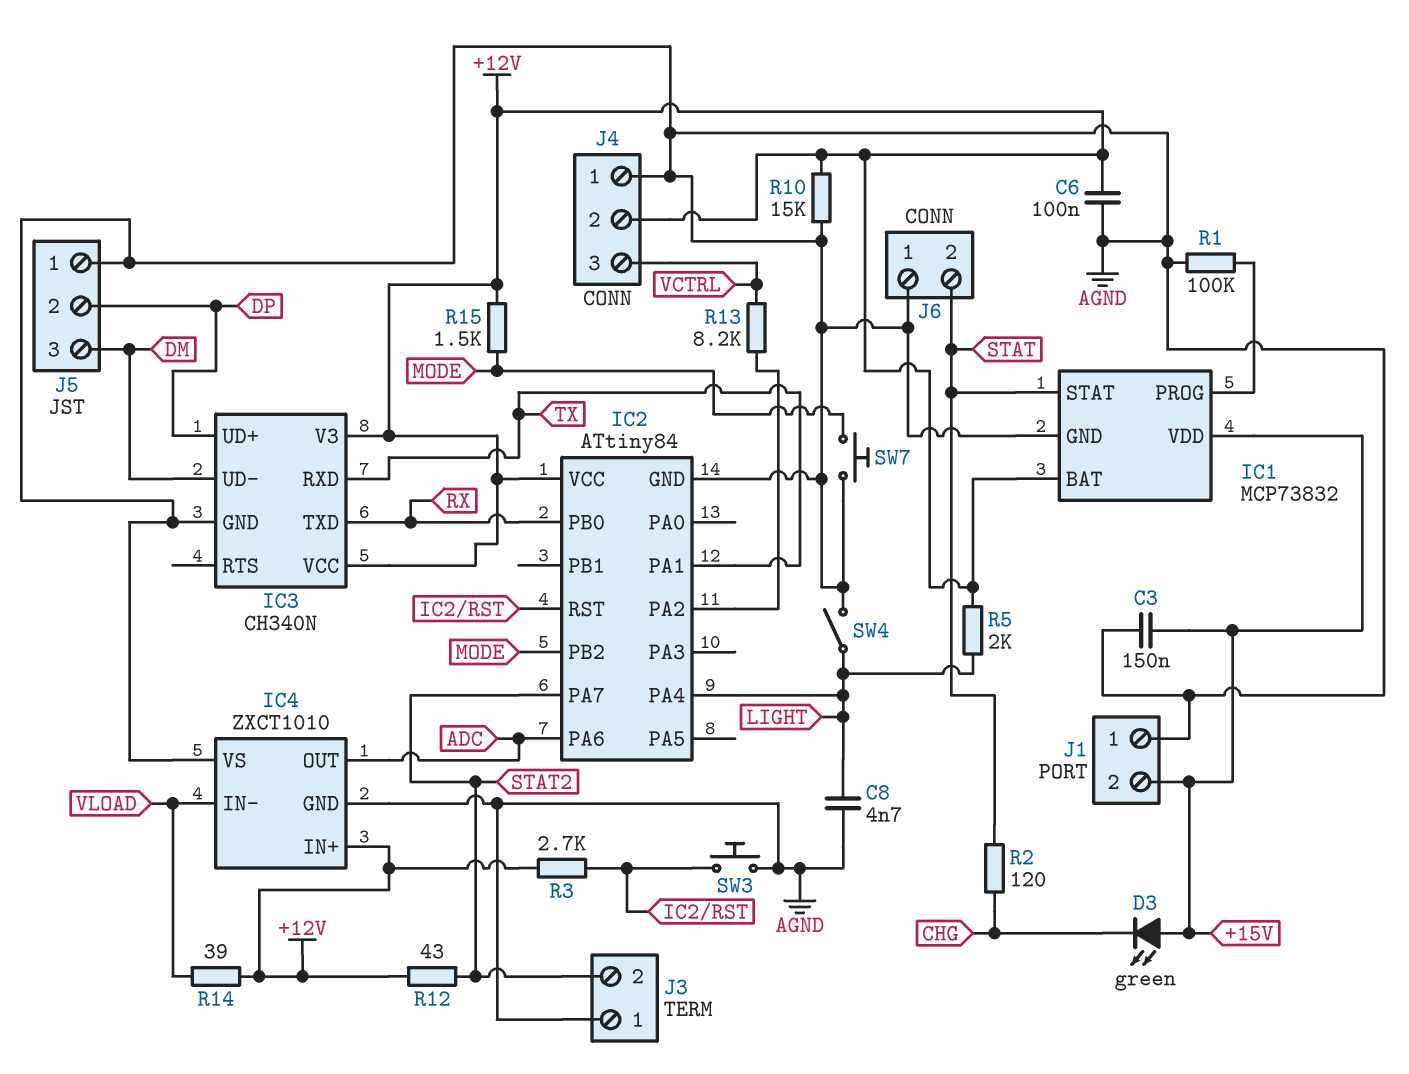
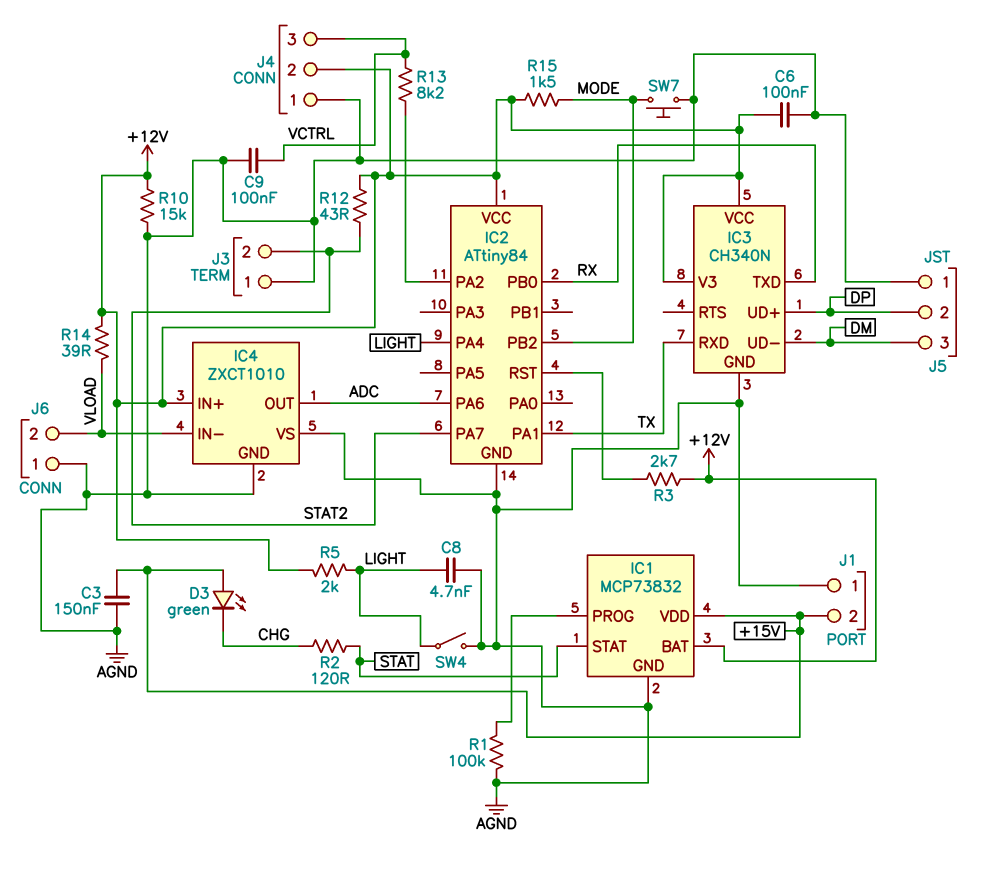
C9: none -> 100nF (AGND, VCTRL)
J6 pin 2: STAT -> VLOAD
SW3: button (AGND, IC2/RST) -> none

